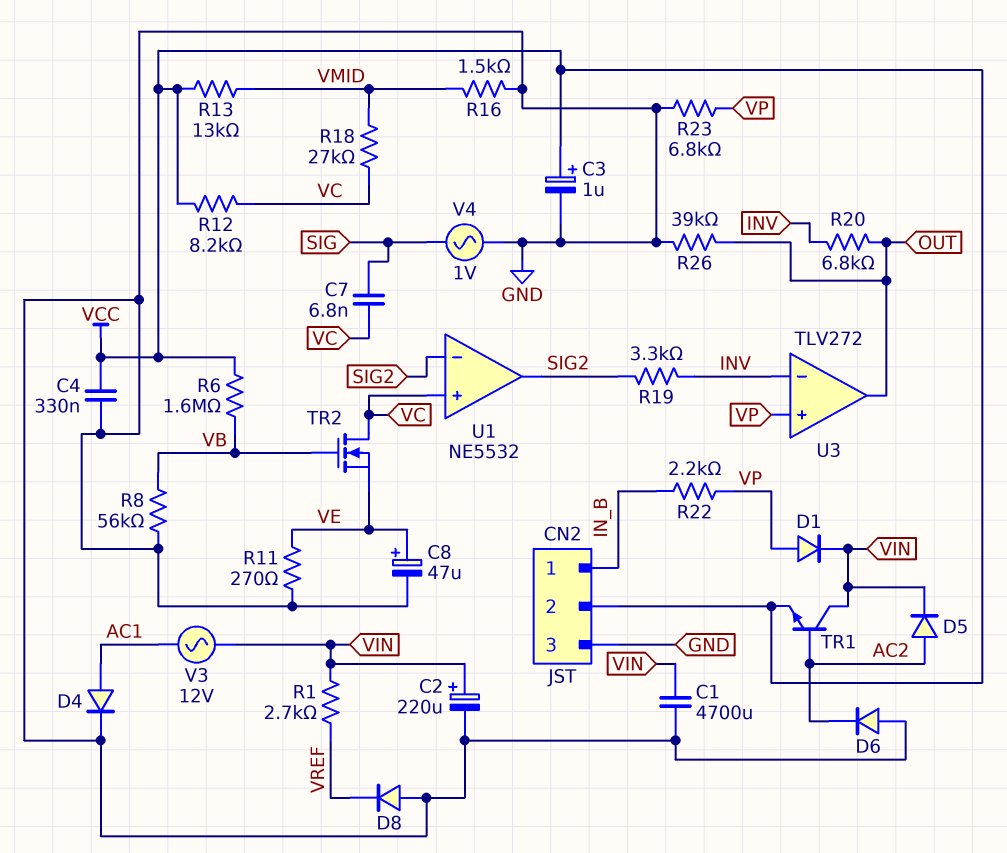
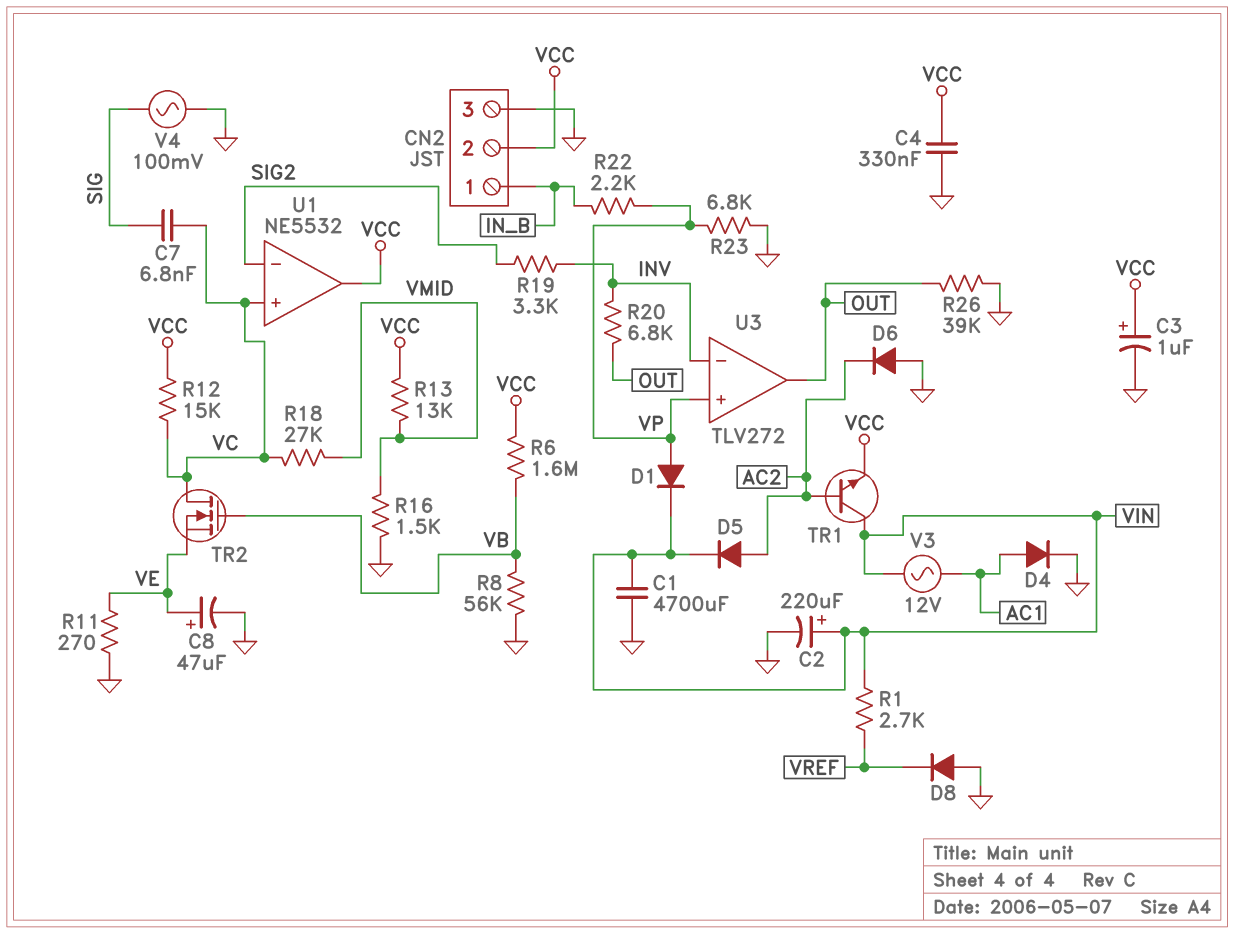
R12: 8.2k (VC, VCC) -> 15k (VC, VCC)
U1 pin out: SIG2 -> VCC
V4: AC 1V (GND, SIG) -> AC 100mV (GND, SIG)

